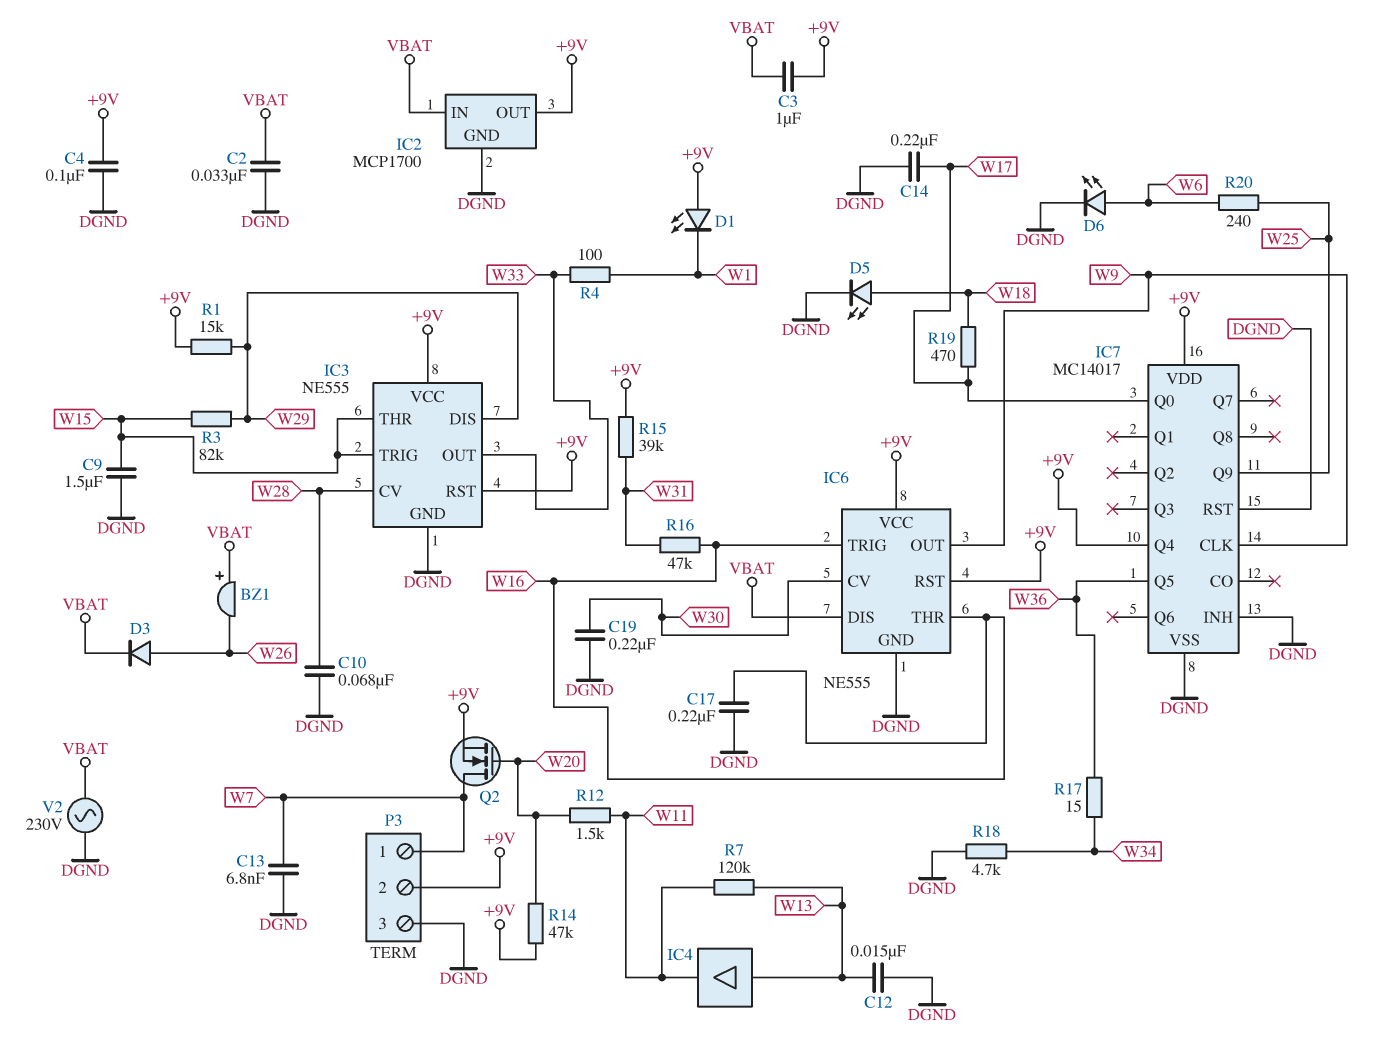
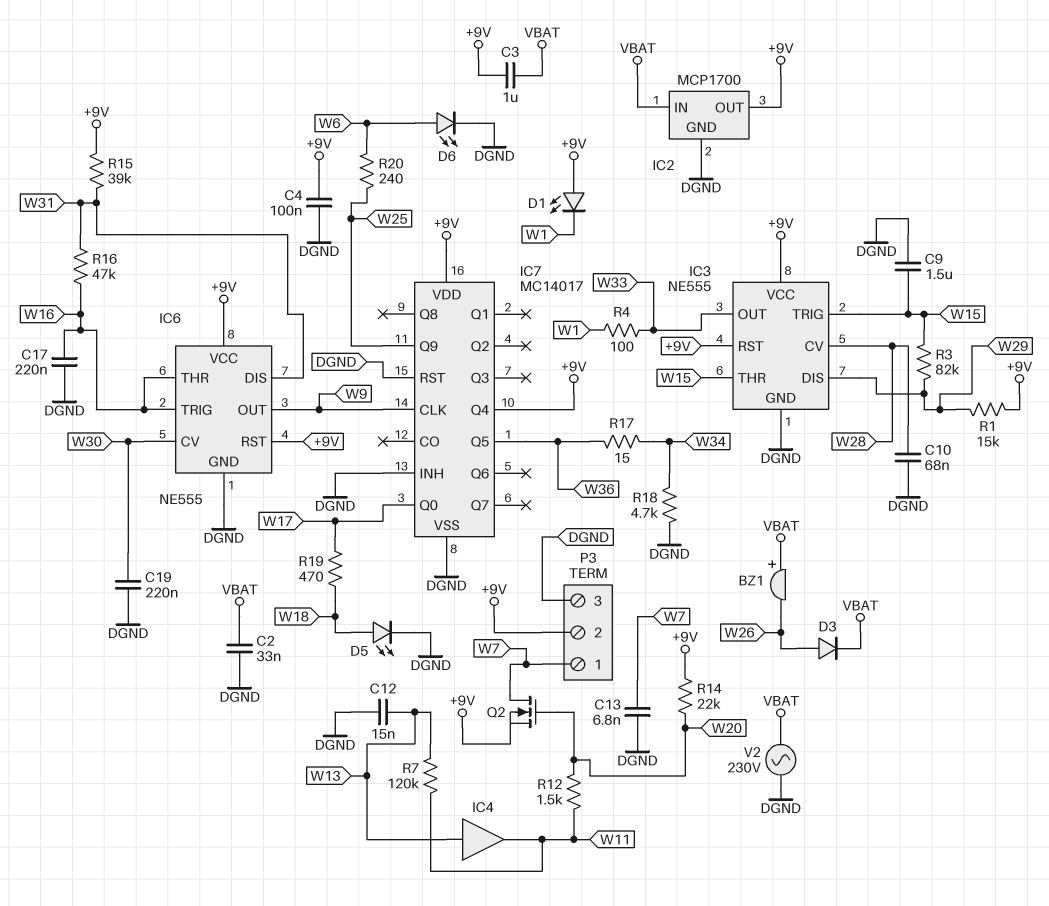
C14: 220nF (DGND, W17) -> none
IC6 pin DIS: VBAT -> W31
R14: 47k (+9V, W20) -> 22k (+9V, W20)

